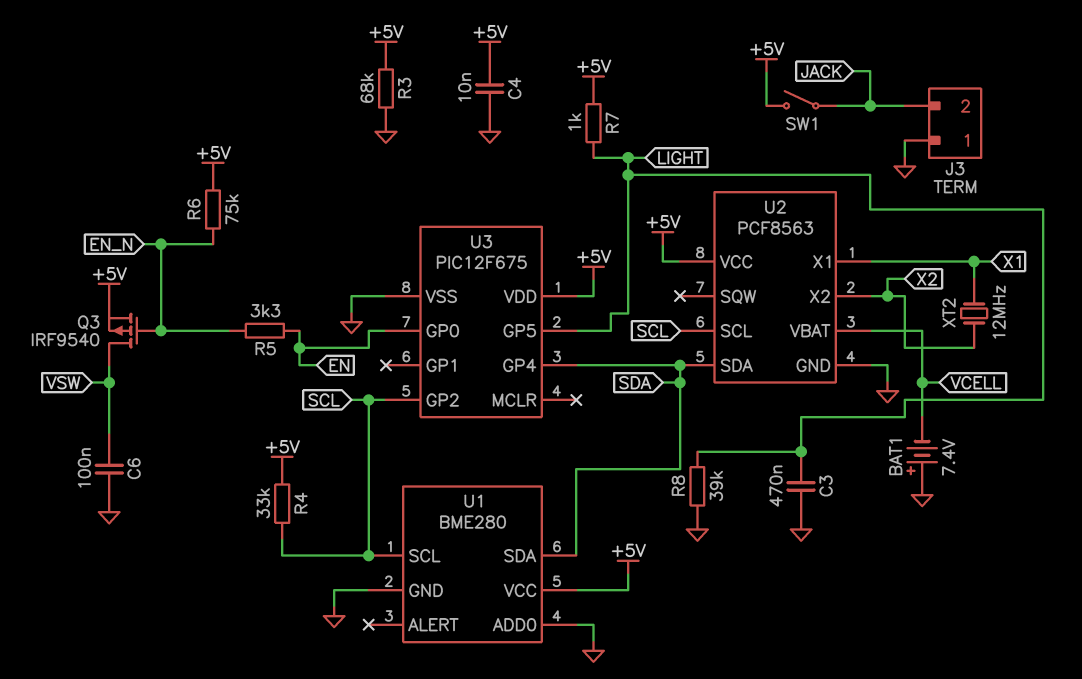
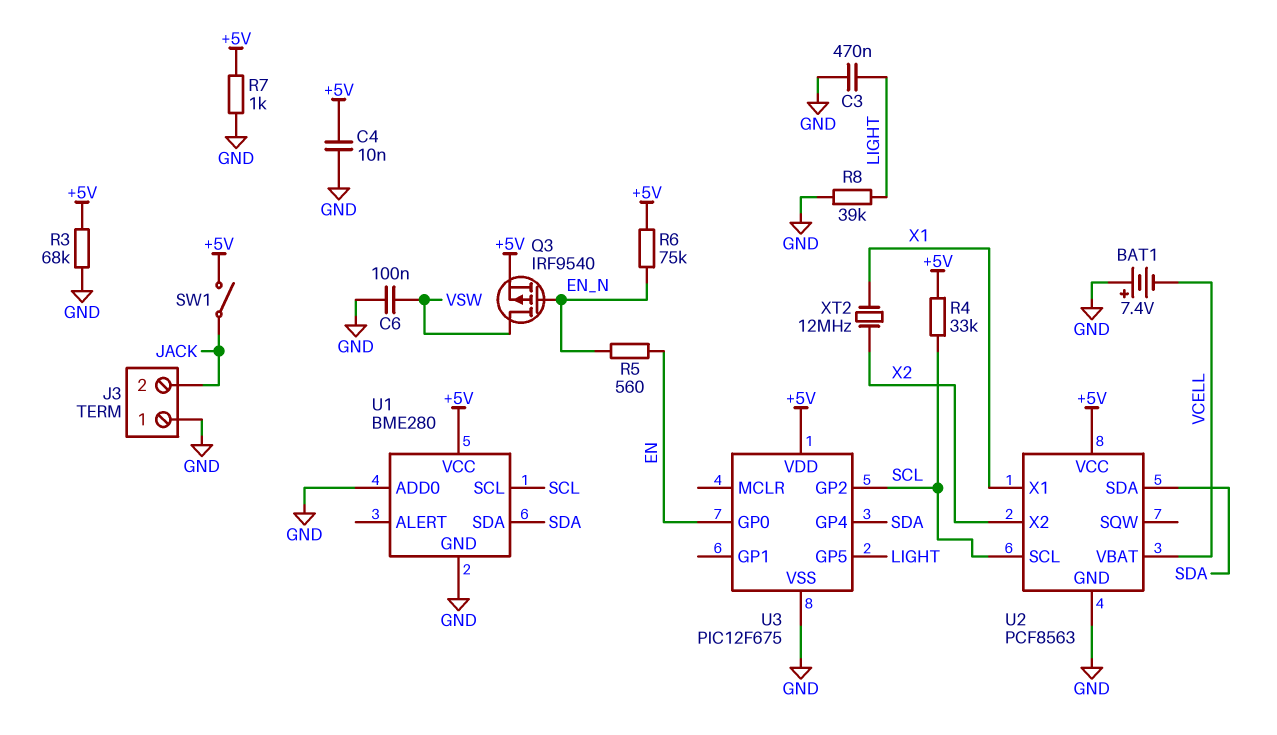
R5: 3.3k (EN, EN_N) -> 560 (EN, EN_N)
R7: 1k (+5V, LIGHT) -> 1k (+5V, GND)

